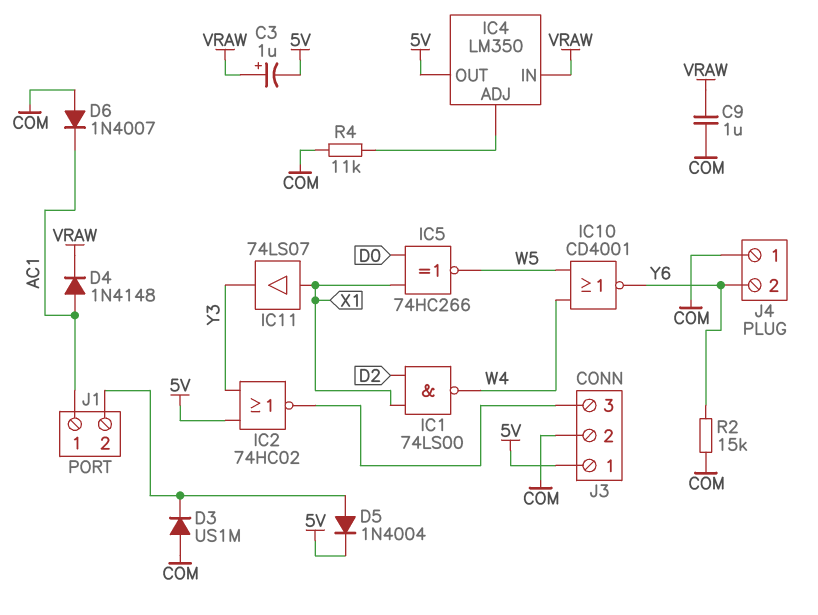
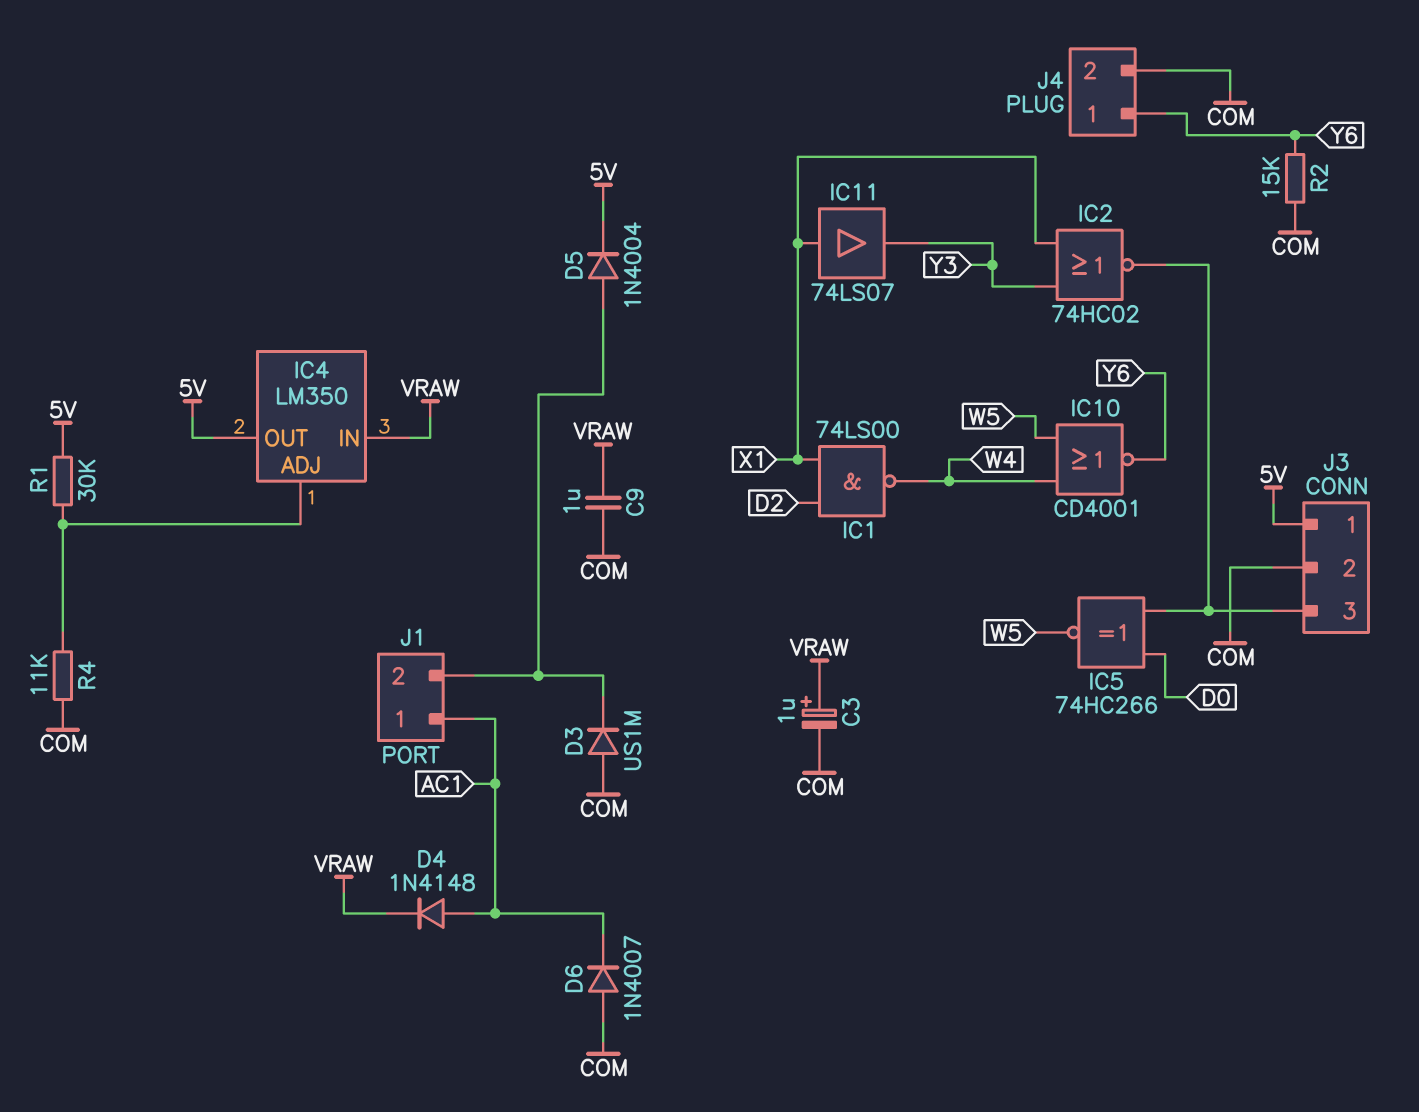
C3: 1uF (plus VRAW, minus 5V) -> 1uF (plus VRAW, minus COM)
IC2: NOR 74HC02 (in 5V, in Y3, out J3/3) -> NOR 74HC02 (in X1, in Y3, out J3/3)
IC5: XNOR 74HC266 (in D0, in X1, out W5) -> XNOR 74HC266 (in D0, in J3/3, out W5)
J4 pin 1: COM -> Y6
J4 pin 2: Y6 -> COM
R1: none -> 30k (5V, IC4/ADJ)

